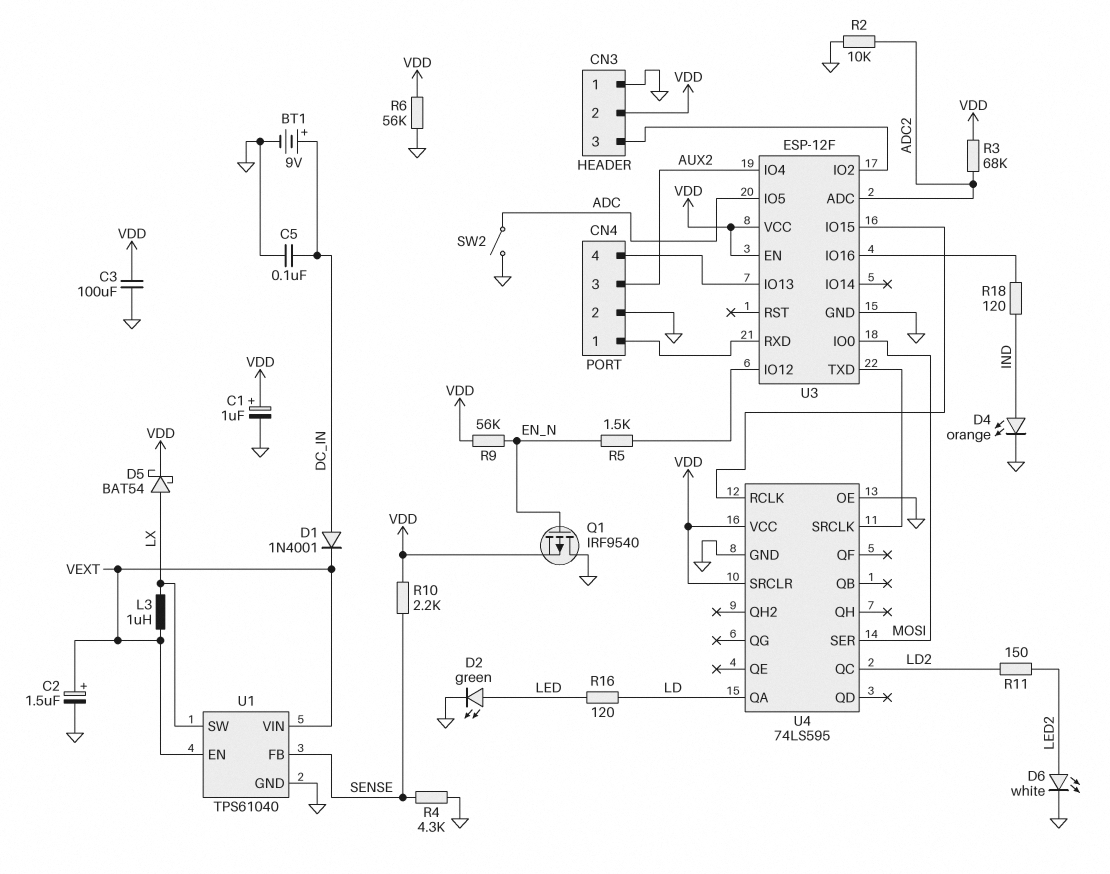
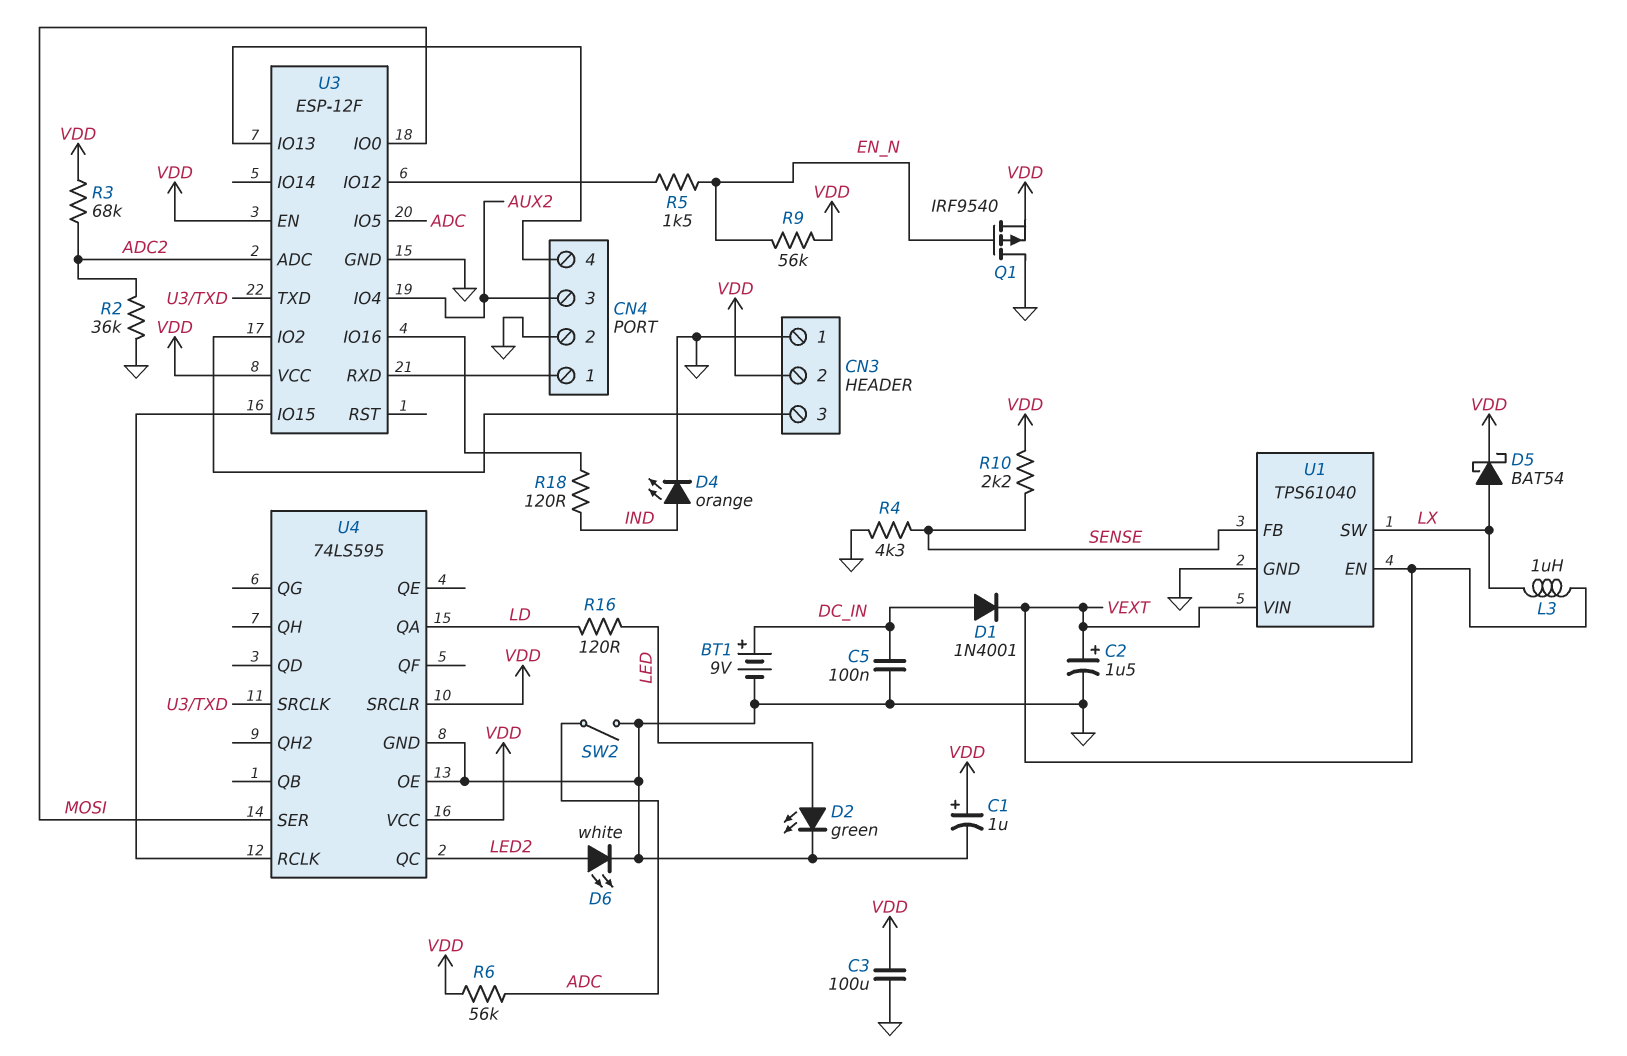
R2: 10k (ADC2, GND) -> 36k (ADC2, GND)
R6: 56k (GND, VDD) -> 56k (ADC, VDD)
R11: 150 (LD2, LED2) -> none
U4 pin QC: LD2 -> LED2

